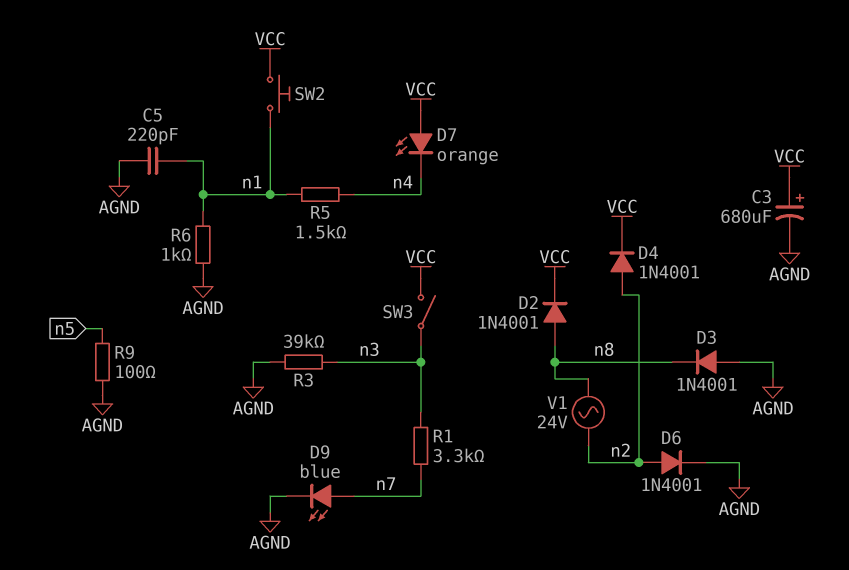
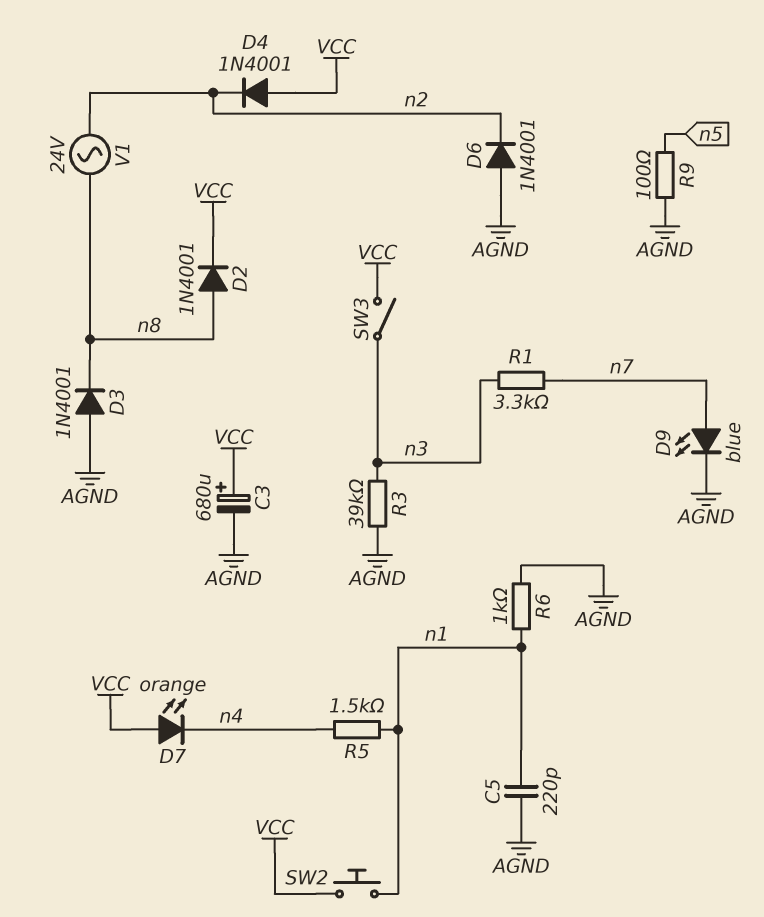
D4: diode 1N4001 (A n2, K VCC) -> diode 1N4001 (A VCC, K n2)
D6: diode 1N4001 (A n2, K AGND) -> diode 1N4001 (A AGND, K n2)

